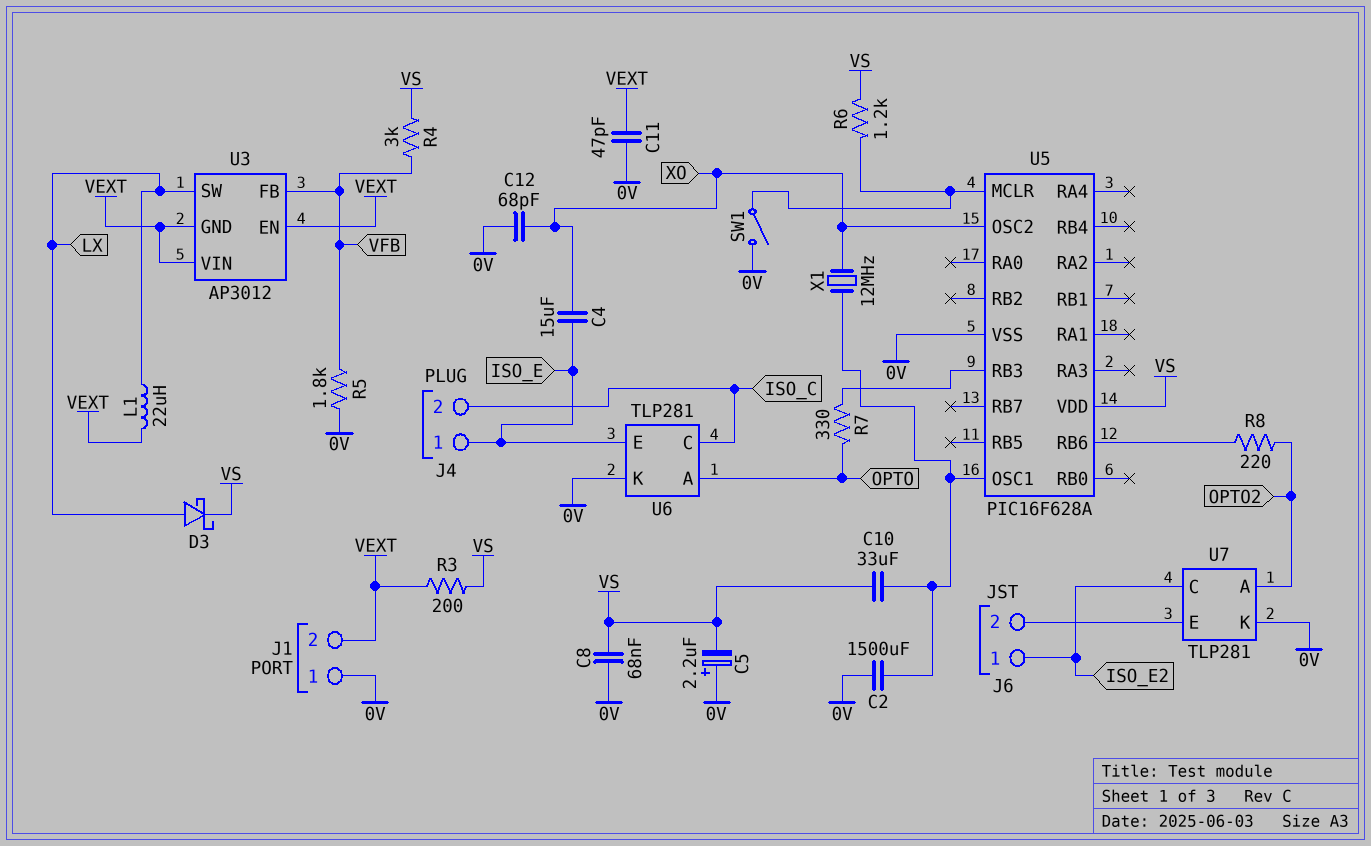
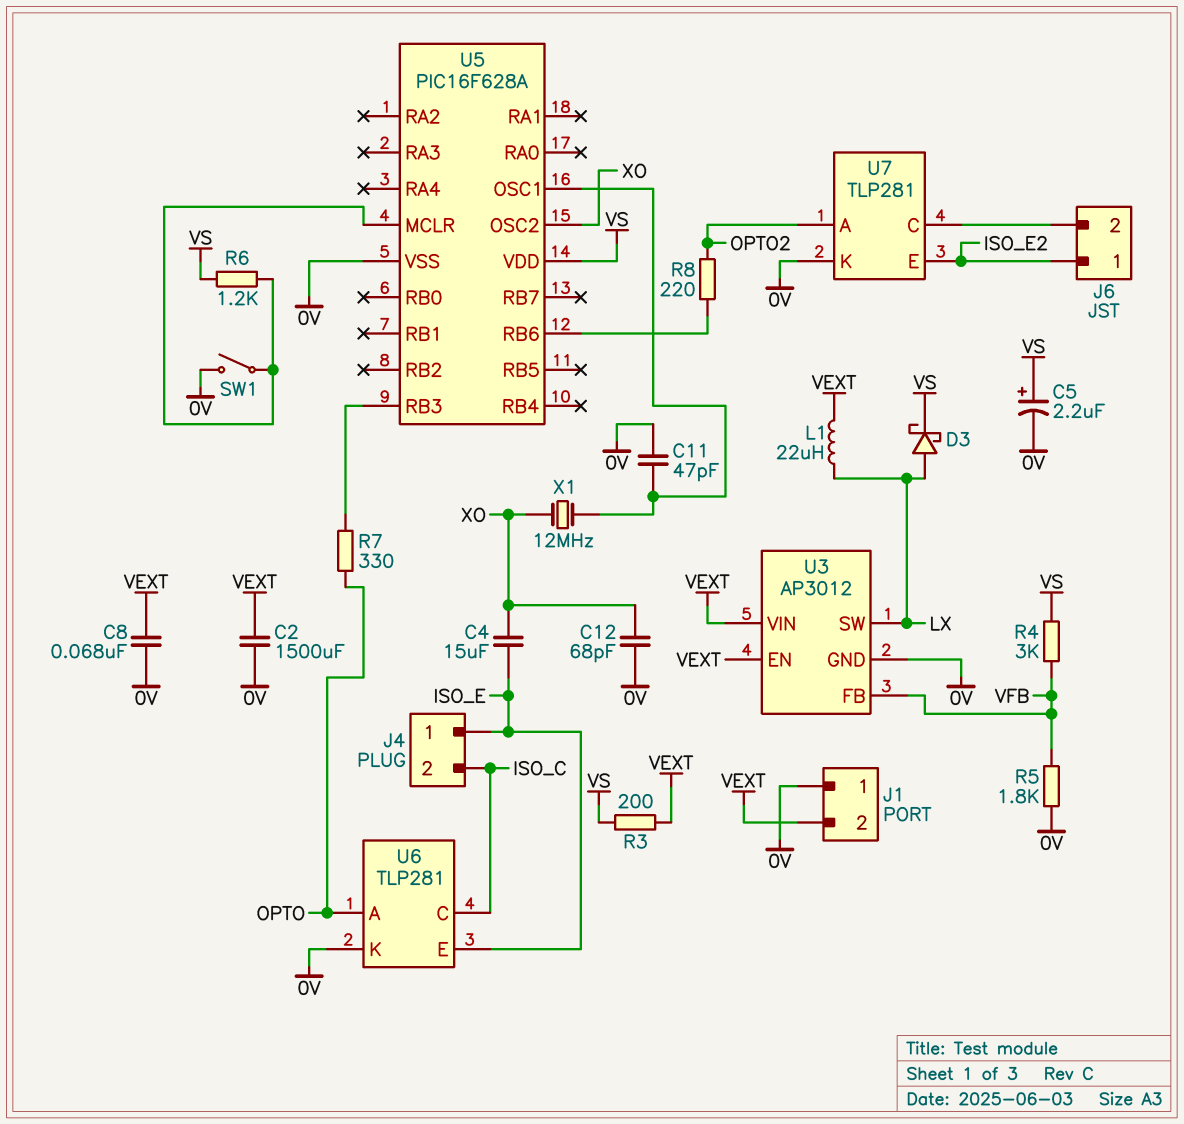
C2: 1500uF (0V, U5/OSC1) -> 1500uF (0V, VEXT)
C5: 2.2uF (plus 0V, minus VS) -> 2.2uF (plus VS, minus 0V)
C8: 68nF (0V, VS) -> 68nF (0V, VEXT)
C10: 33uF (U5/OSC1, VS) -> none
C11: 47pF (0V, VEXT) -> 47pF (0V, U5/OSC1)
U3 pin GND: VEXT -> 0V
U7 pin C: ISO_E2 -> J6/2
U7 pin E: J6/2 -> ISO_E2

